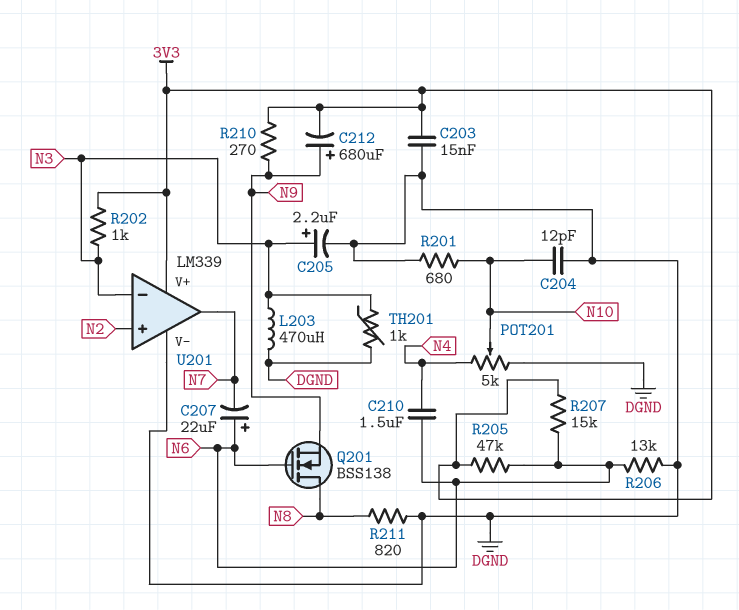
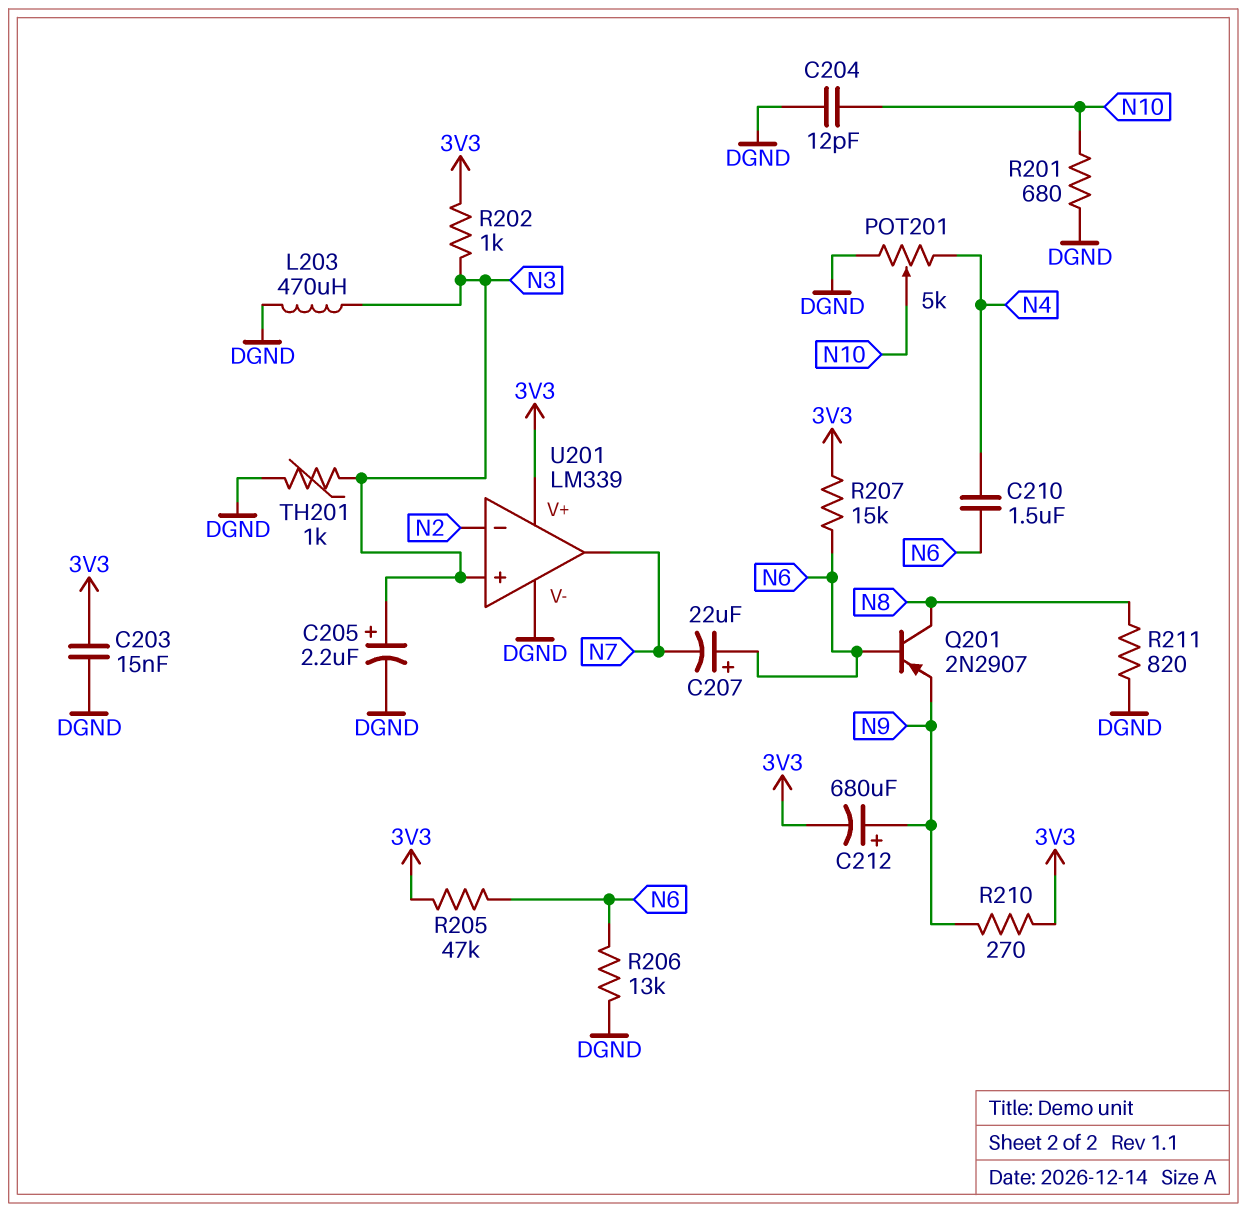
Q201: NMOS BSS138 (G N6, D N8, S N9) -> PNP 2N2907 (B N6, C N8, E N9)
U201 pin in+: N2 -> N3
U201 pin in-: N3 -> N2

